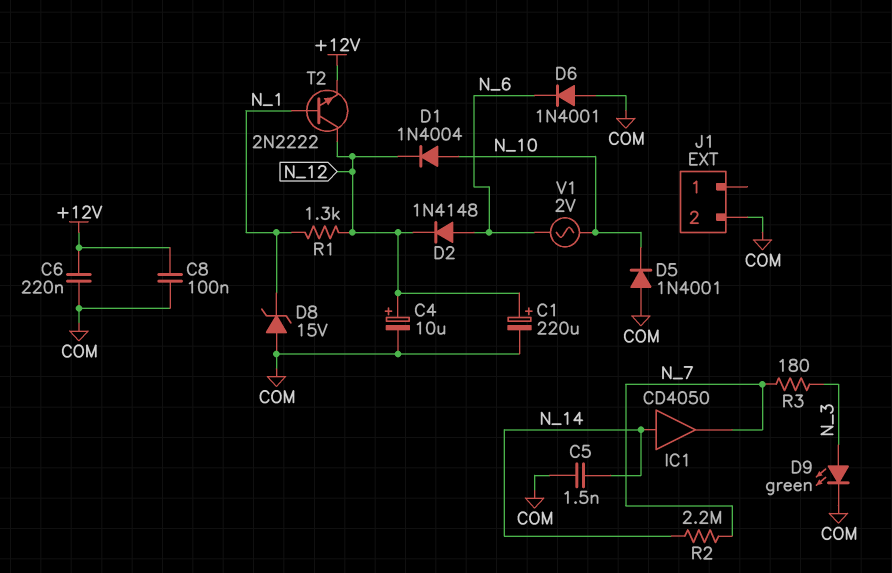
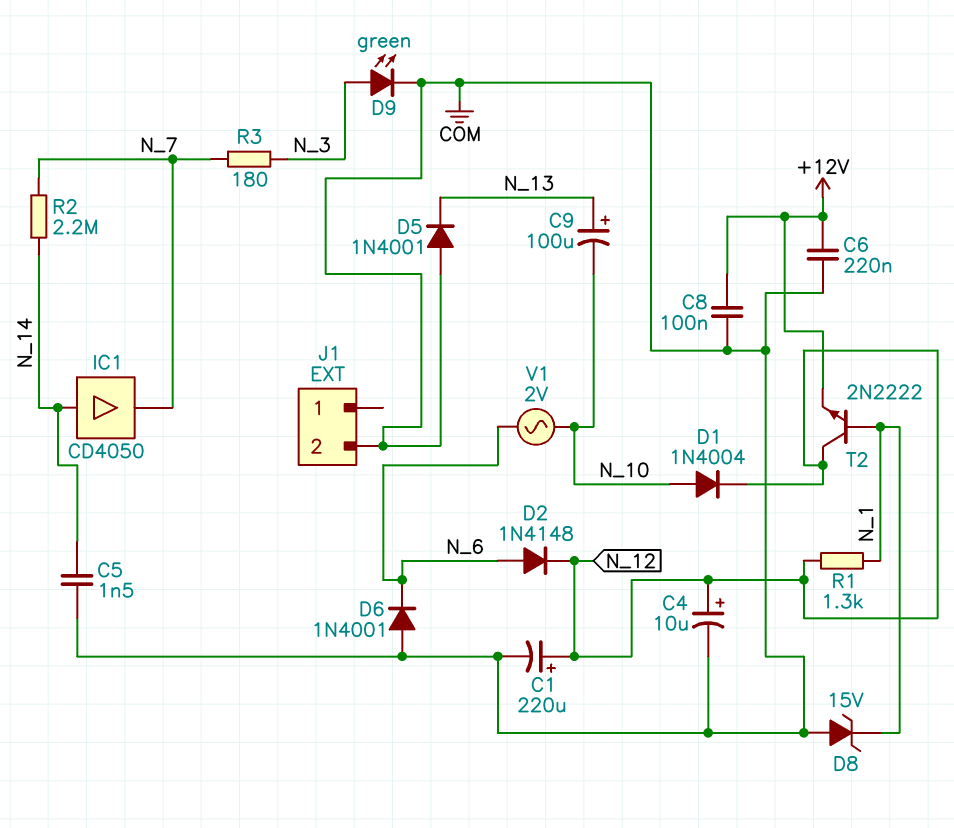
C9: none -> 100uF (plus N_13, minus N_10)
D5: diode 1N4001 (A COM, K N_10) -> diode 1N4001 (A COM, K N_13)

